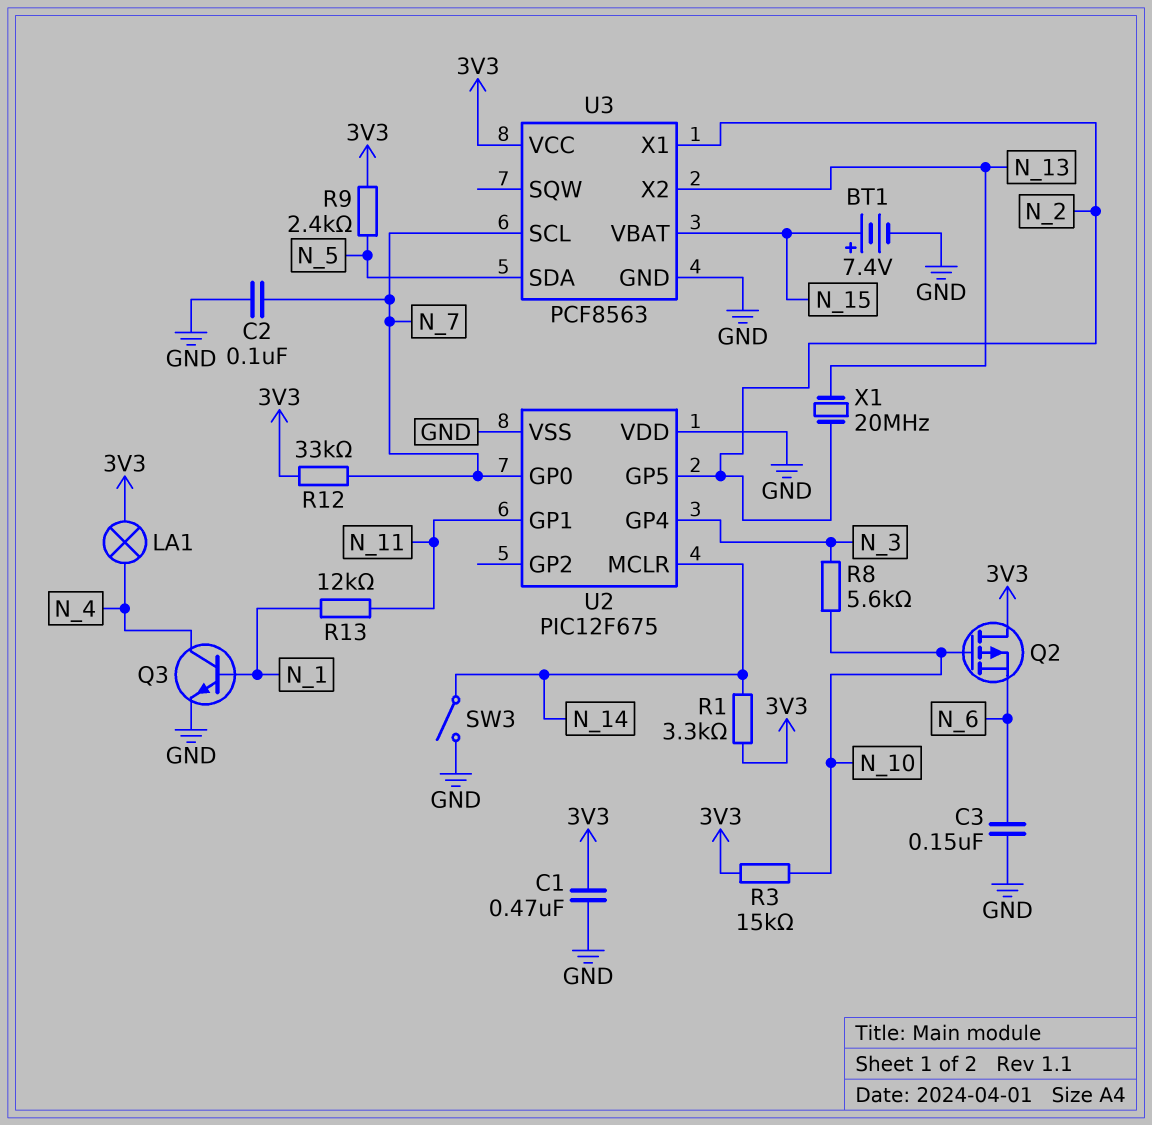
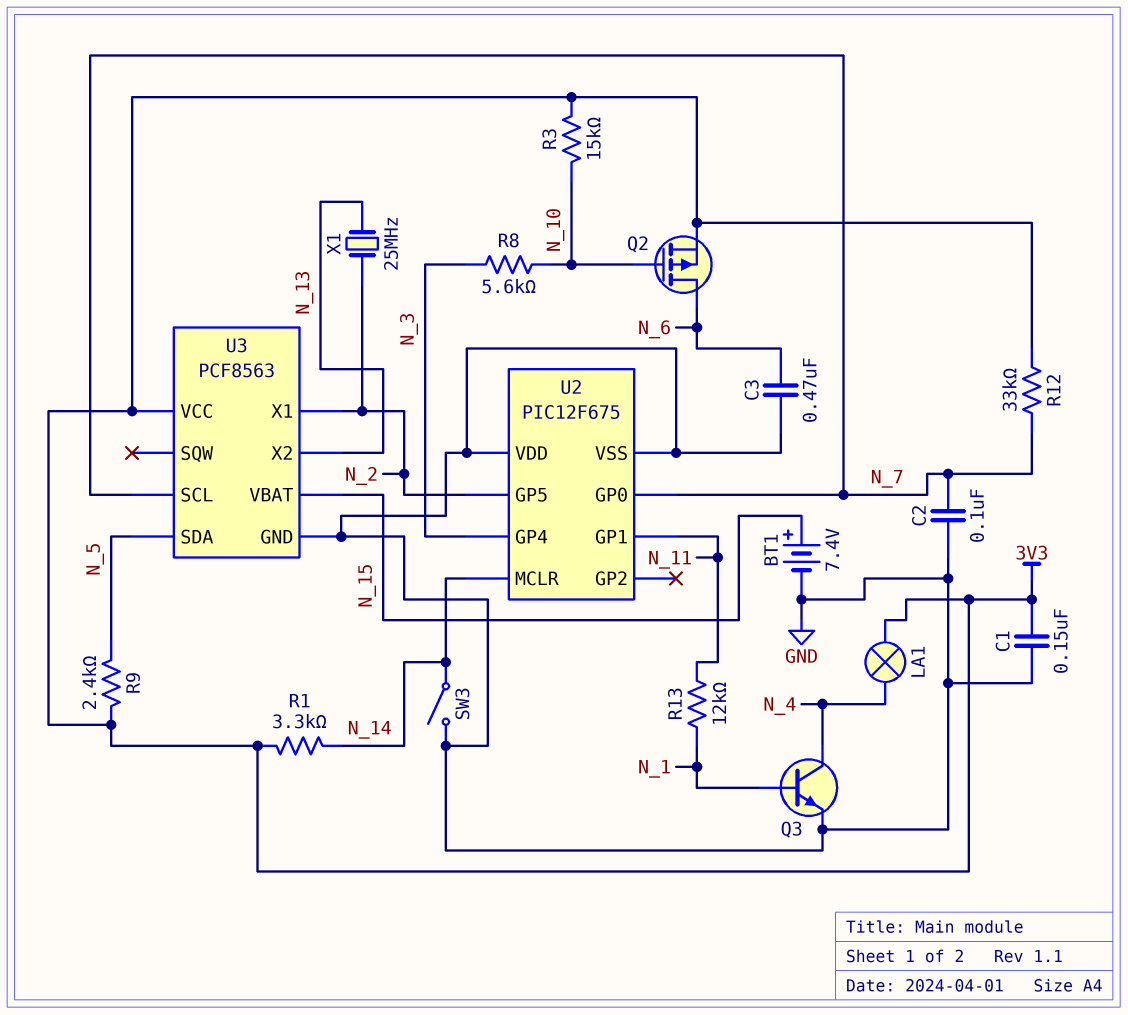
C1: 470nF (3V3, GND) -> 150nF (3V3, GND)
C3: 150nF (GND, N_6) -> 470nF (GND, N_6)
Q2: PMOS (G N_10, D 3V3, S N_6) -> PMOS (G N_10, D N_6, S 3V3)
X1: 20MHz (N_2, N_13) -> 25MHz (N_2, N_13)

